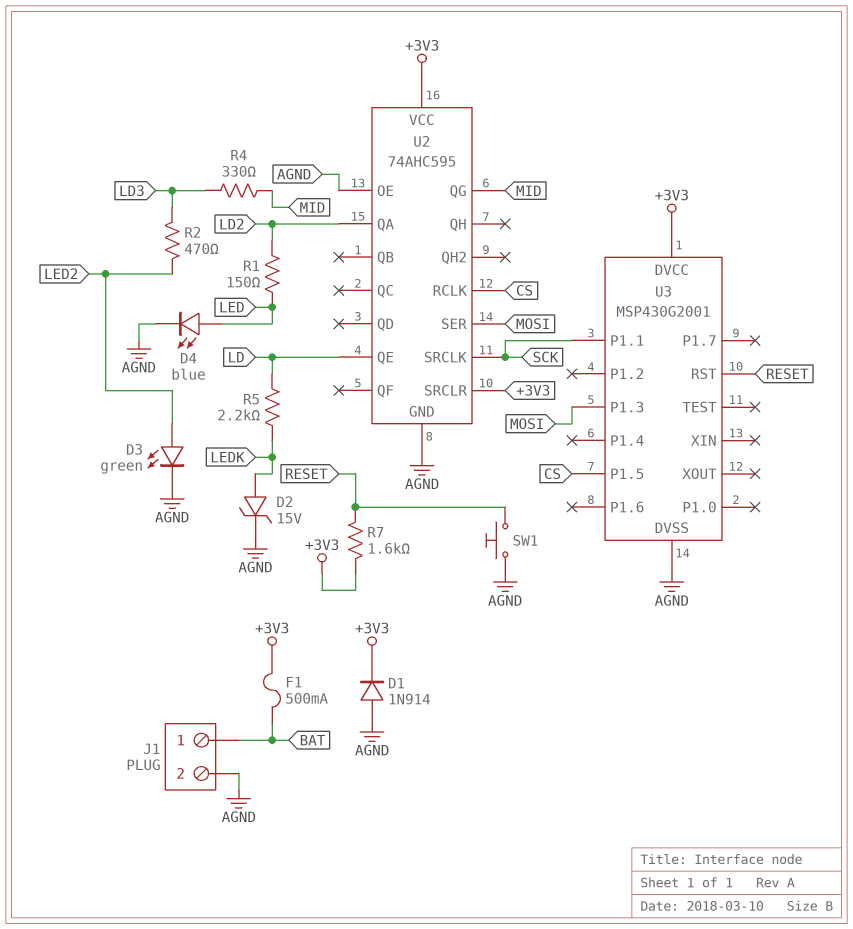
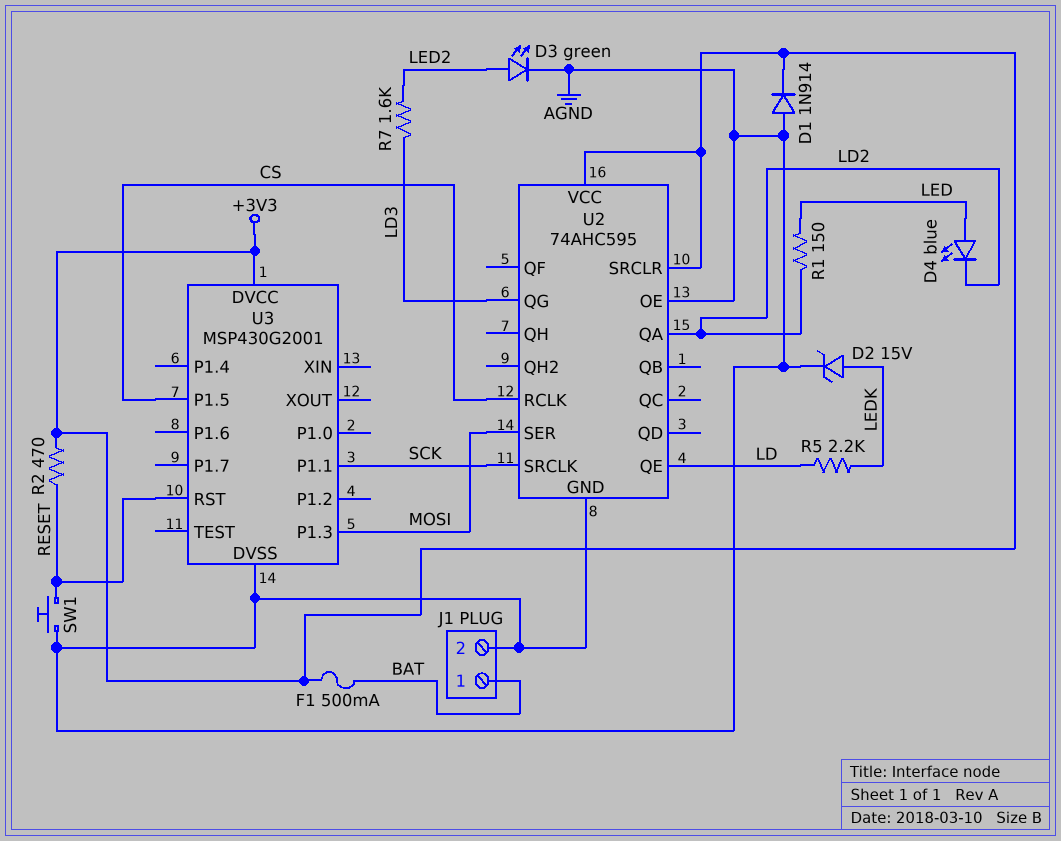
D4: LED blue (A LED, K AGND) -> LED blue (A LED, K LD2)
R2: 470 (LD3, LED2) -> 470 (+3V3, RESET)
R4: 330 (LD3, MID) -> none
R7: 1.6k (+3V3, RESET) -> 1.6k (LD3, LED2)
U2 pin QG: MID -> LD3

